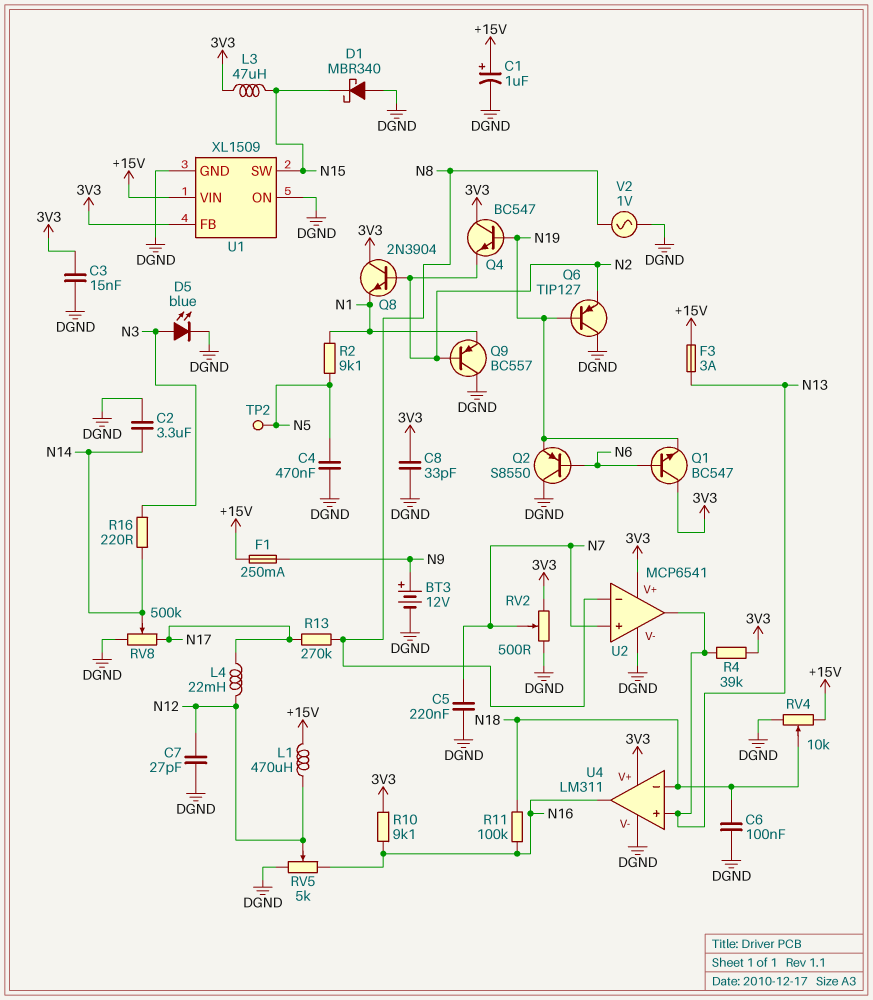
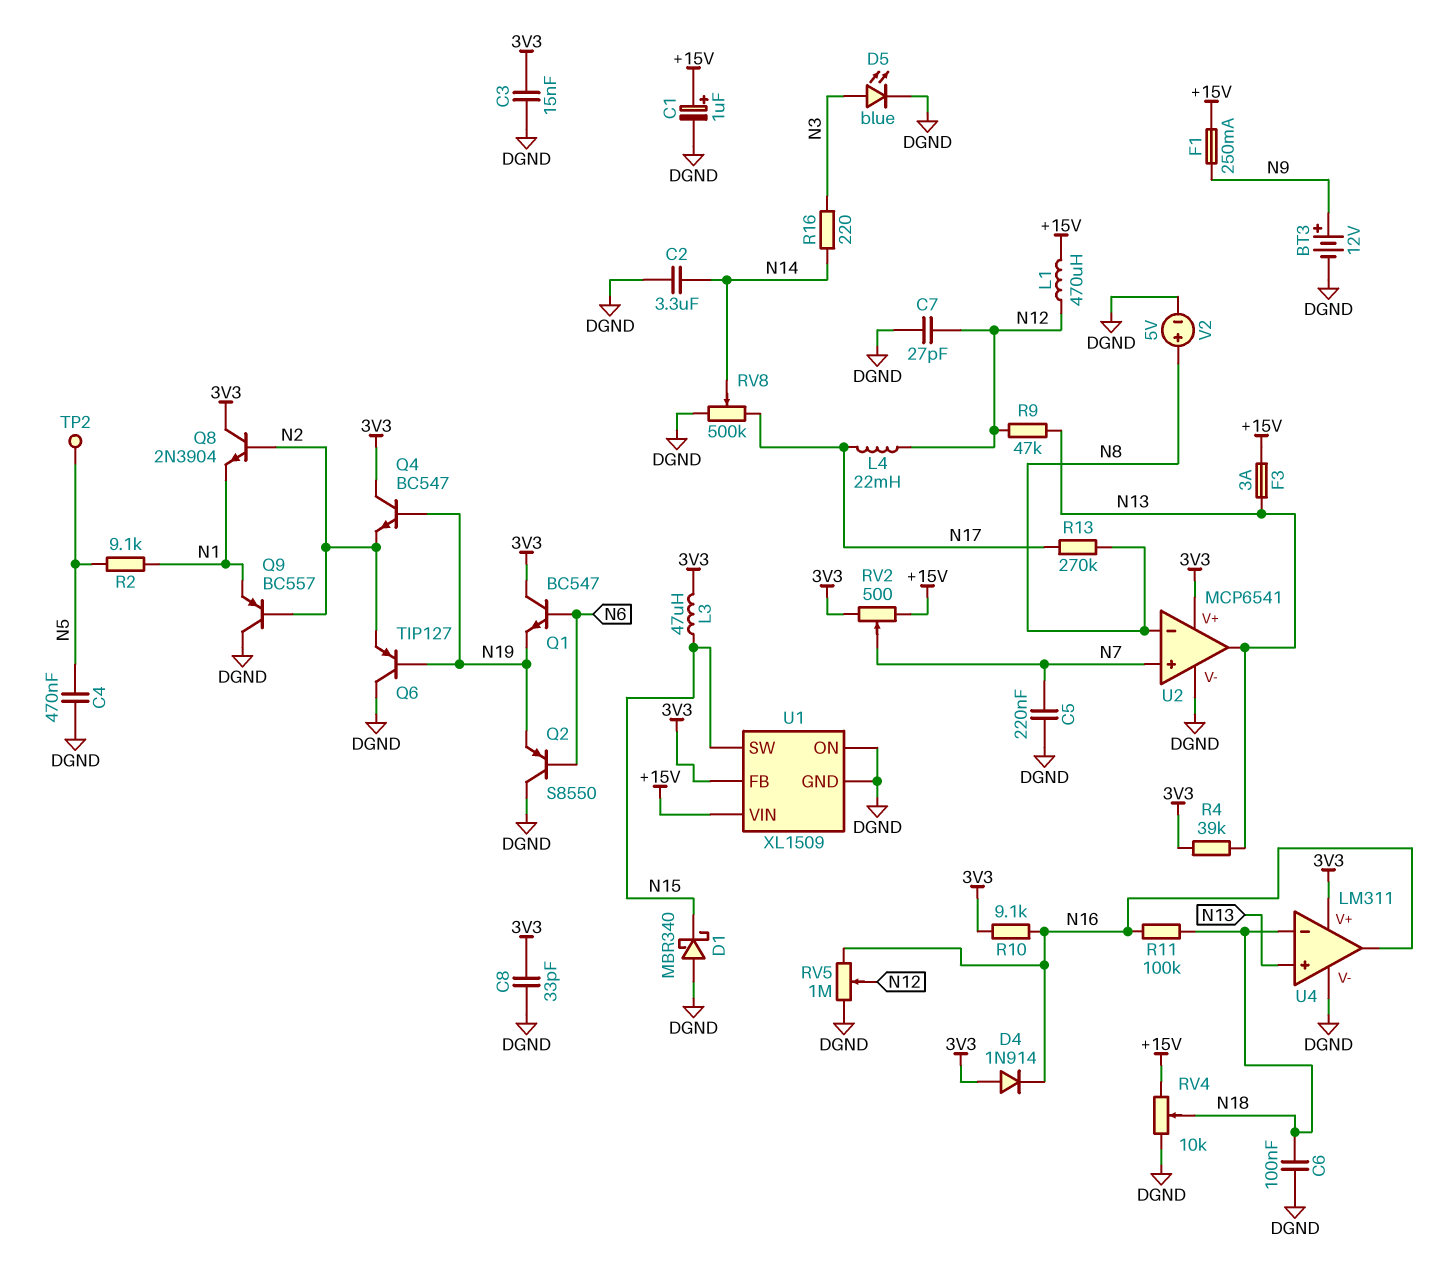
D4: none -> diode 1N914 (A 3V3, K N16)
R9: none -> 47k (N12, N13)
RV2: 500 (3V3, DGND, wiper N7) -> 500 (+15V, 3V3, wiper N7)
RV5: 5k (DGND, N16, wiper N12) -> 1M (DGND, N16, wiper N12)
V2: AC 1V (DGND, N8) -> 5V (plus N8, minus DGND)

